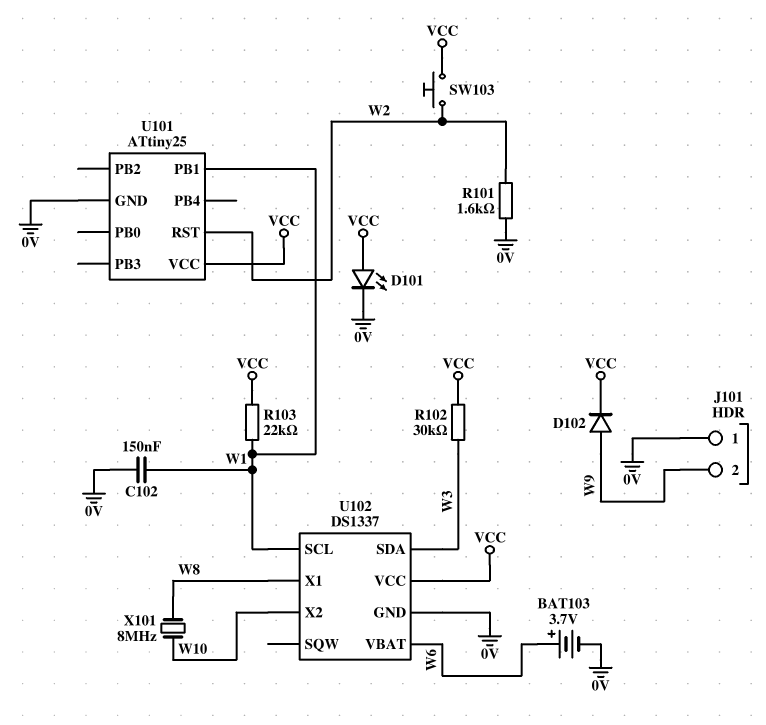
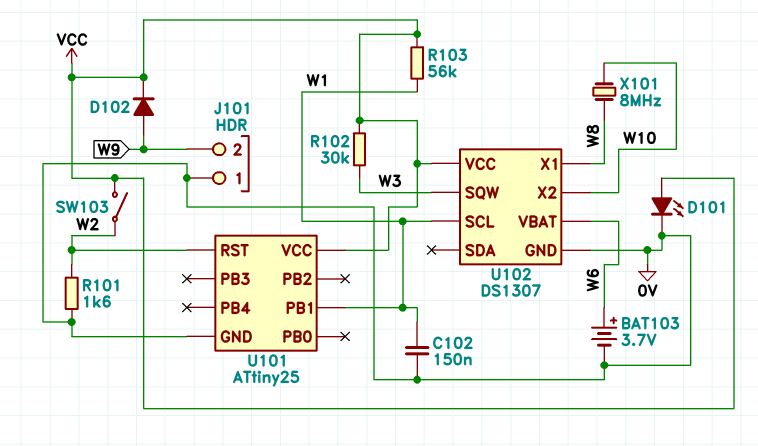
R103: 22k (VCC, W1) -> 56k (VCC, W1)
SW103: button (VCC, W2) -> switch (VCC, W2)
U102: DS1337 -> DS1307
U102 pin SDA: W3 -> none
U102 pin SQW: none -> W3

